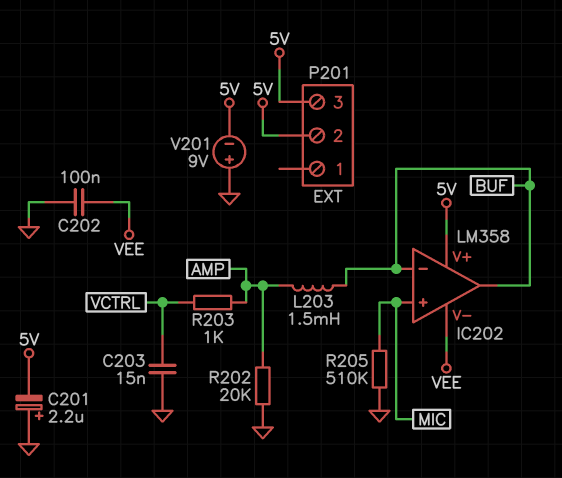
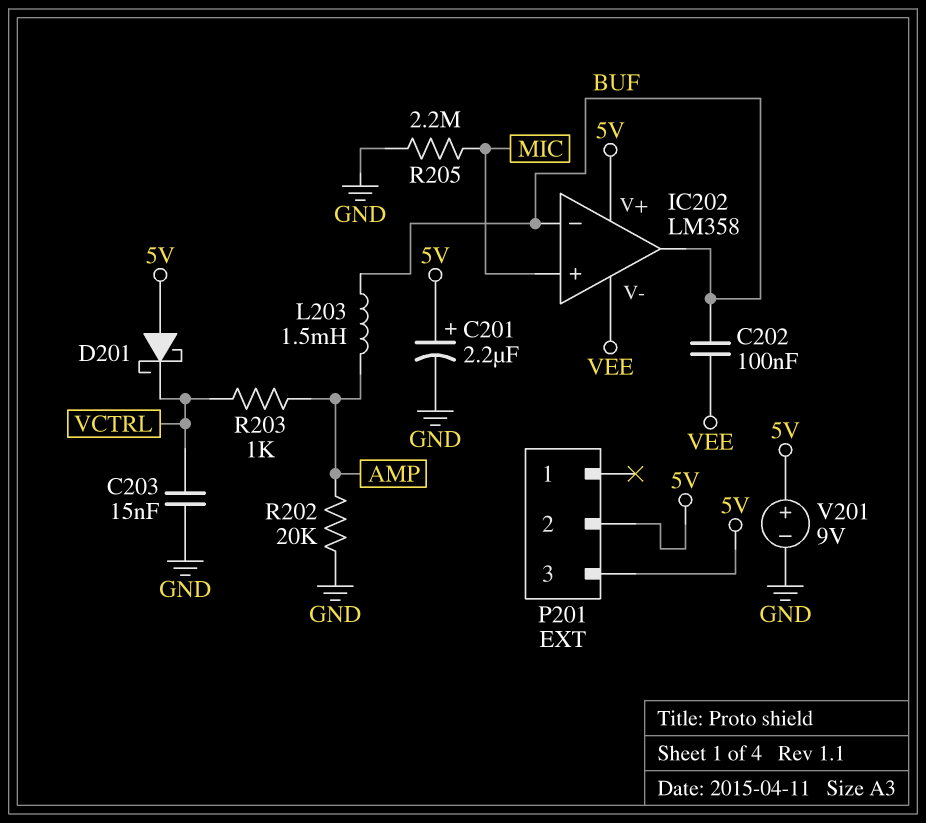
C201: 2.2uF (plus GND, minus 5V) -> 2.2uF (plus 5V, minus GND)
C202: 100nF (GND, VEE) -> 100nF (BUF, VEE)
D201: none -> schottky (A 5V, K VCTRL)
R205: 510k (GND, MIC) -> 2.2M (GND, MIC)
V201: 9V (plus GND, minus 5V) -> 9V (plus 5V, minus GND)

